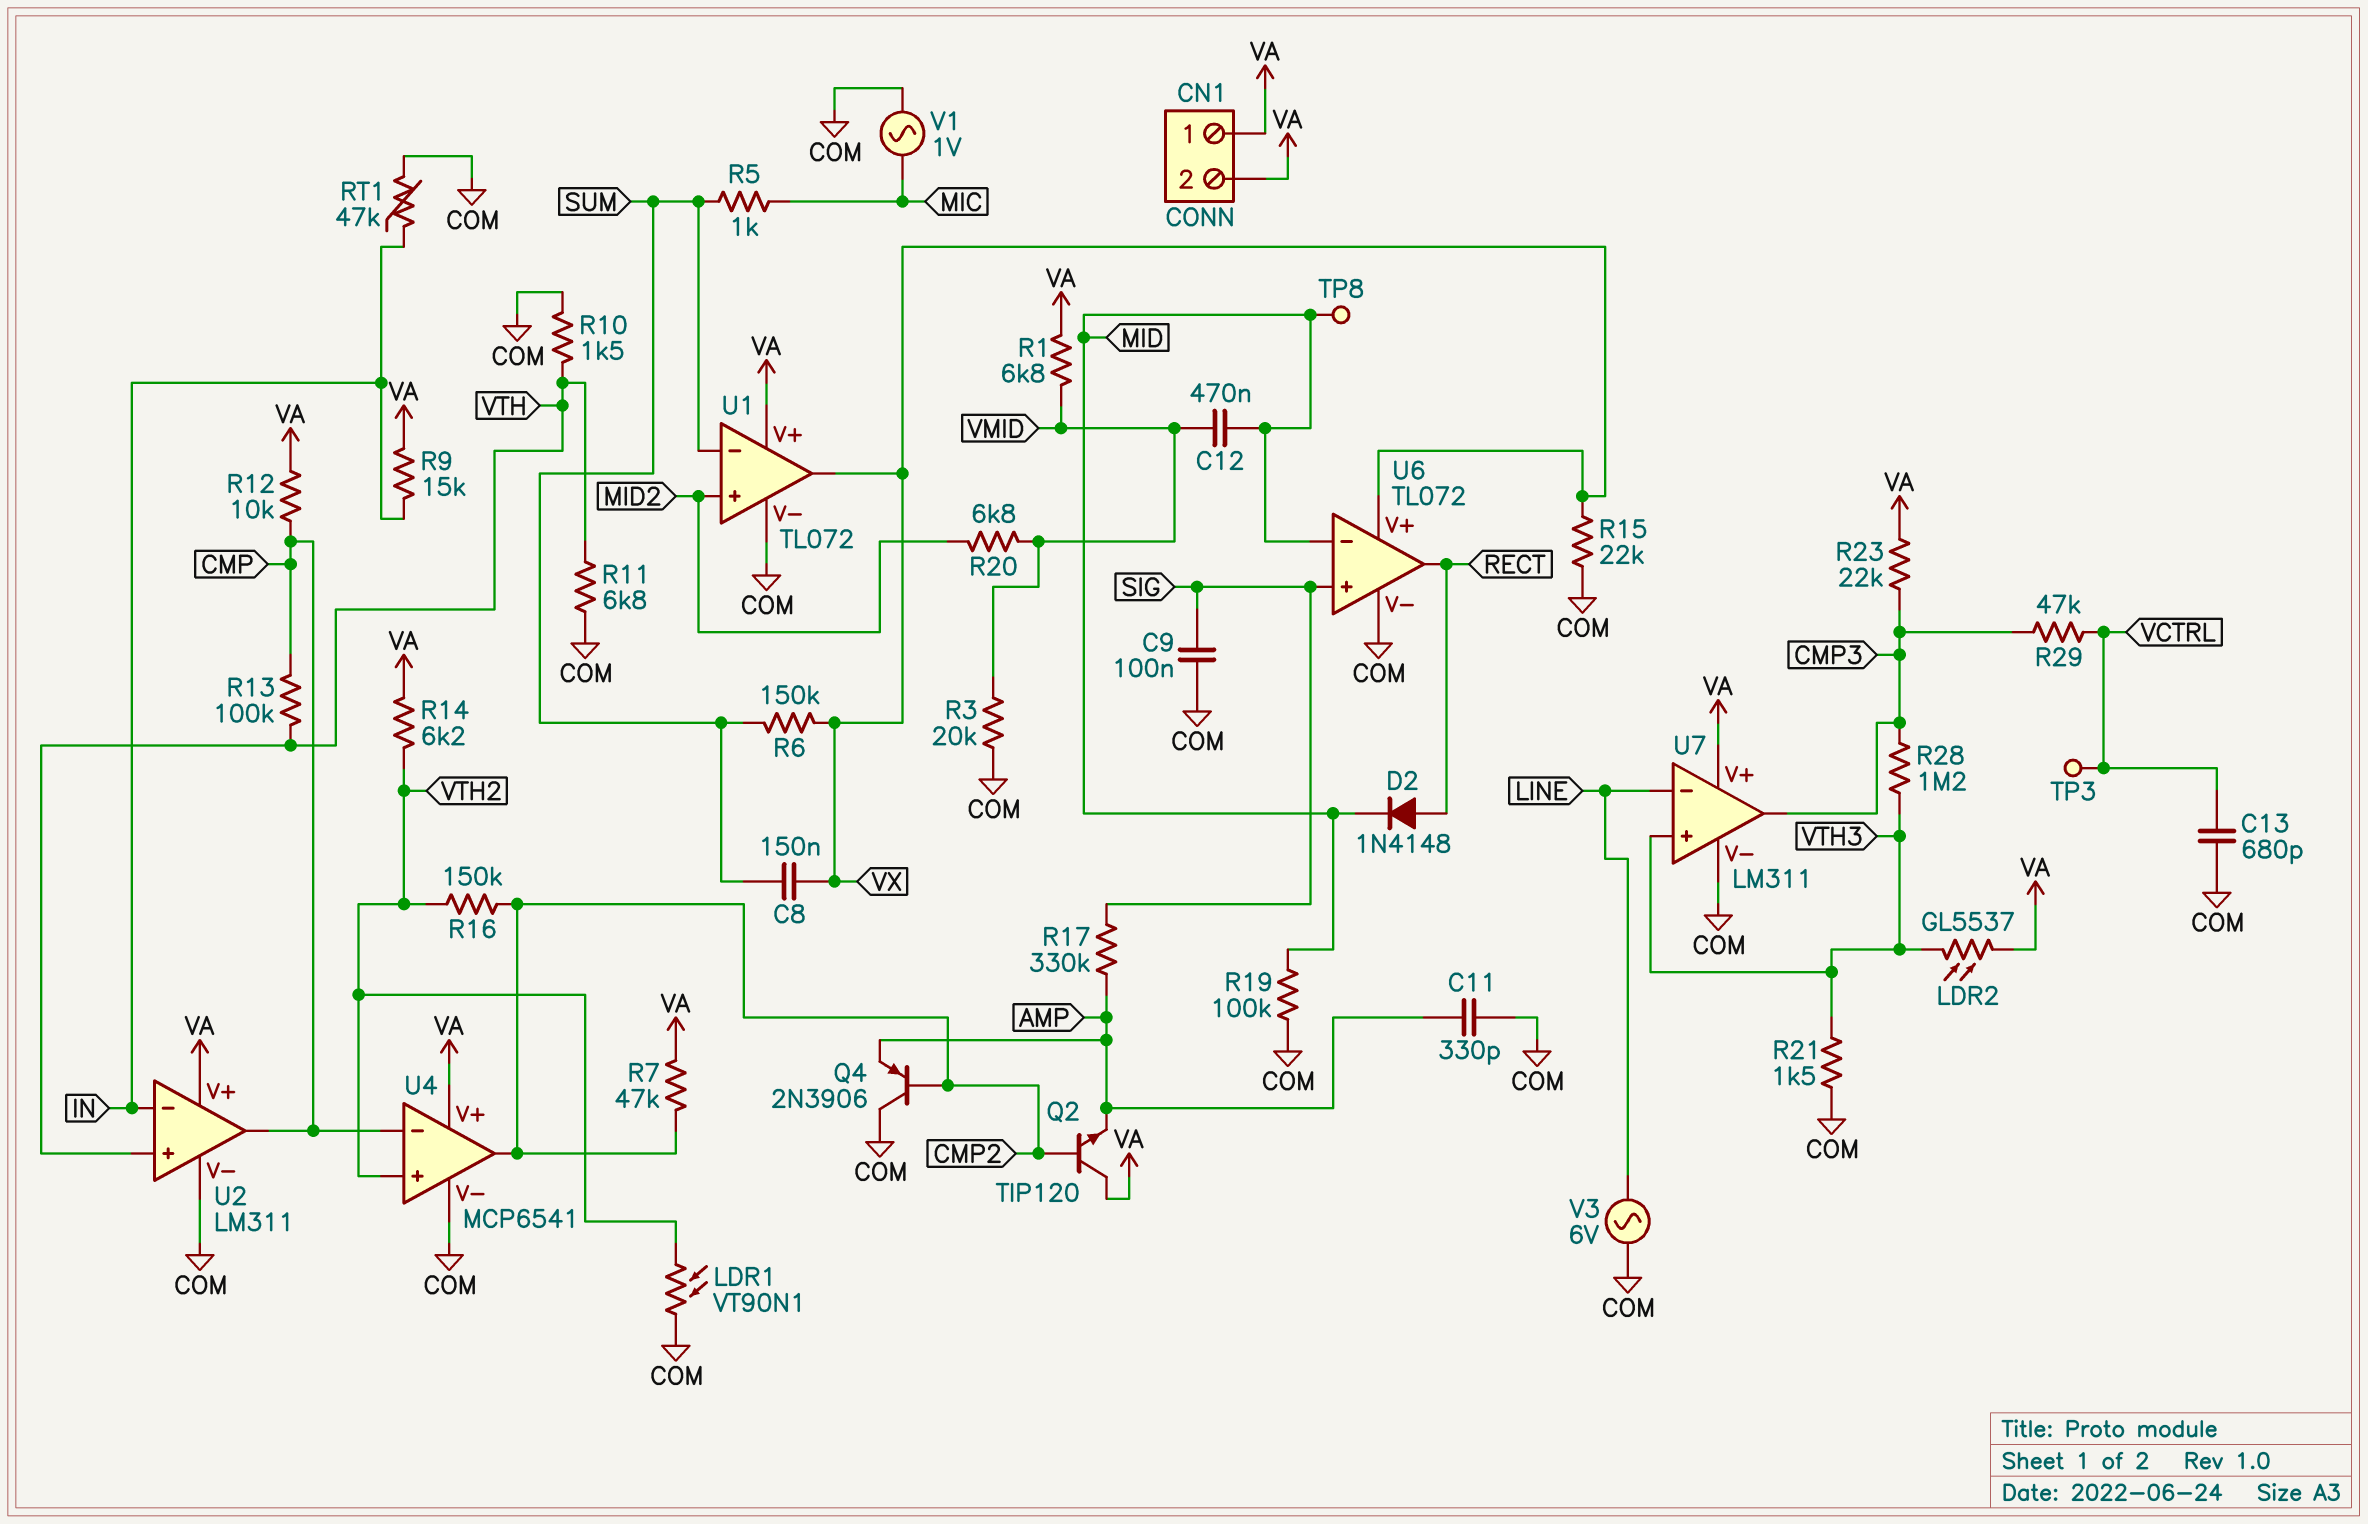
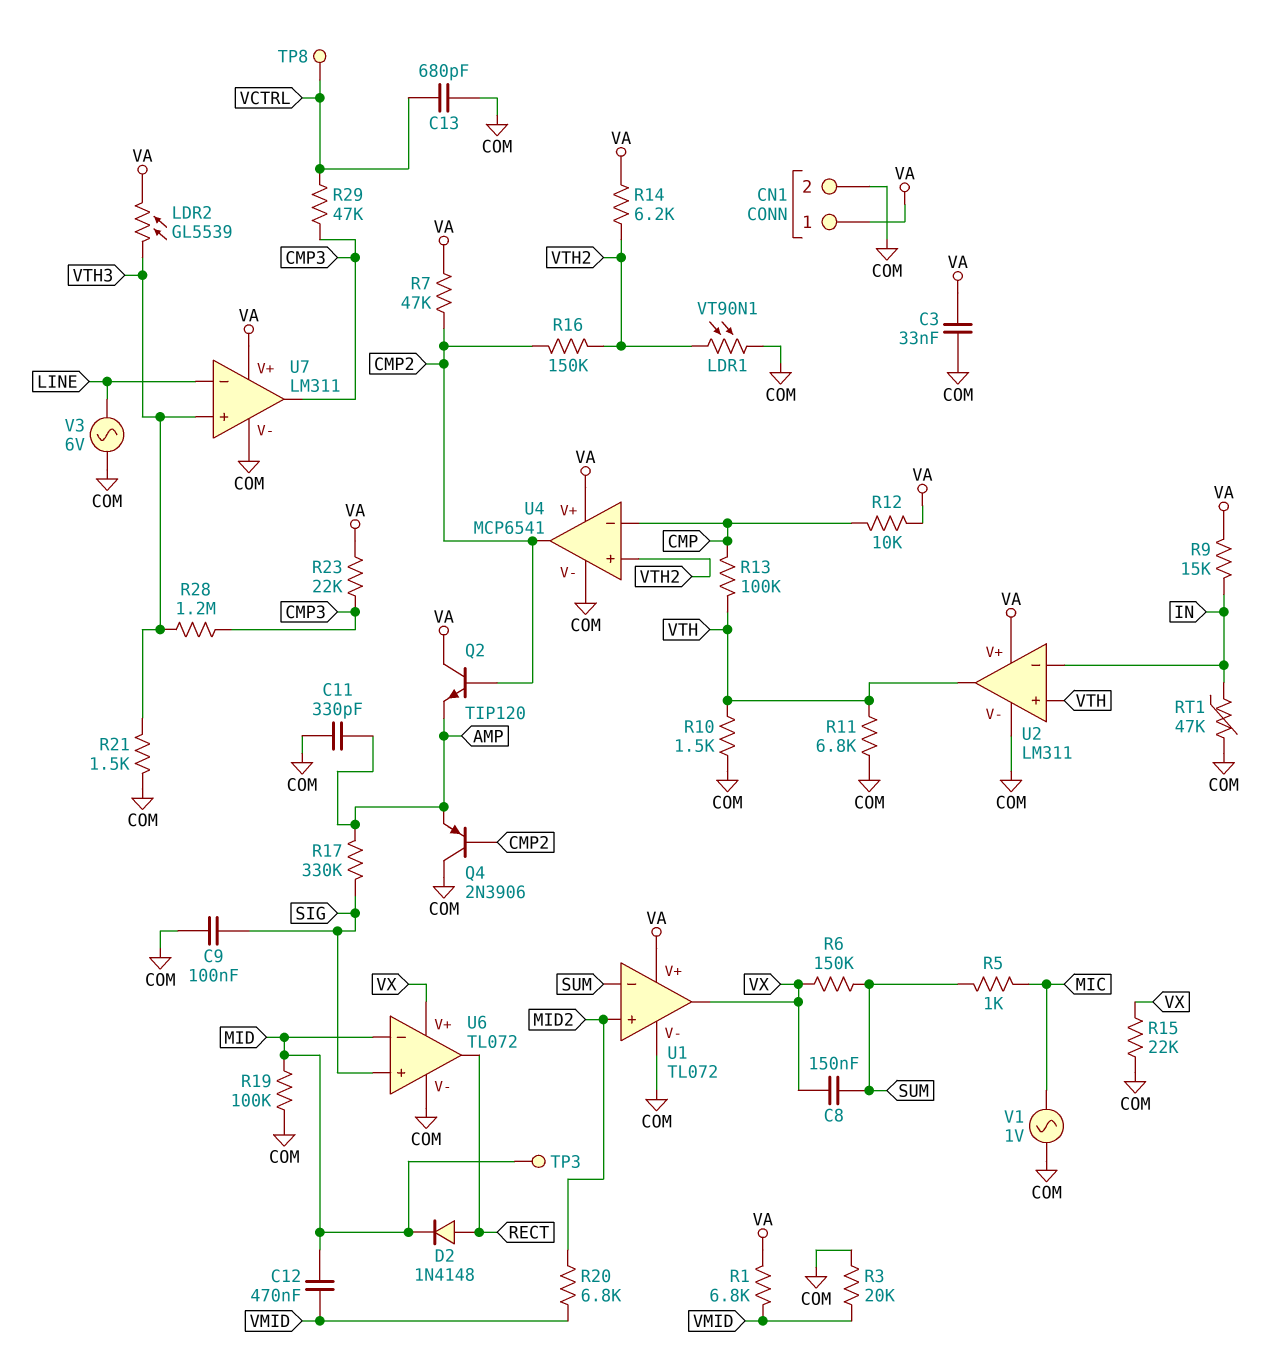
C3: none -> 33nF (COM, VA)
CN1 pin 2: VA -> COM
LDR2: GL5537 (VA, VTH3) -> GL5539 (VA, VTH3)
TP3: test point (VCTRL) -> test point (MID)
TP8: test point (MID) -> test point (VCTRL)
U2 pin out: CMP -> VTH

